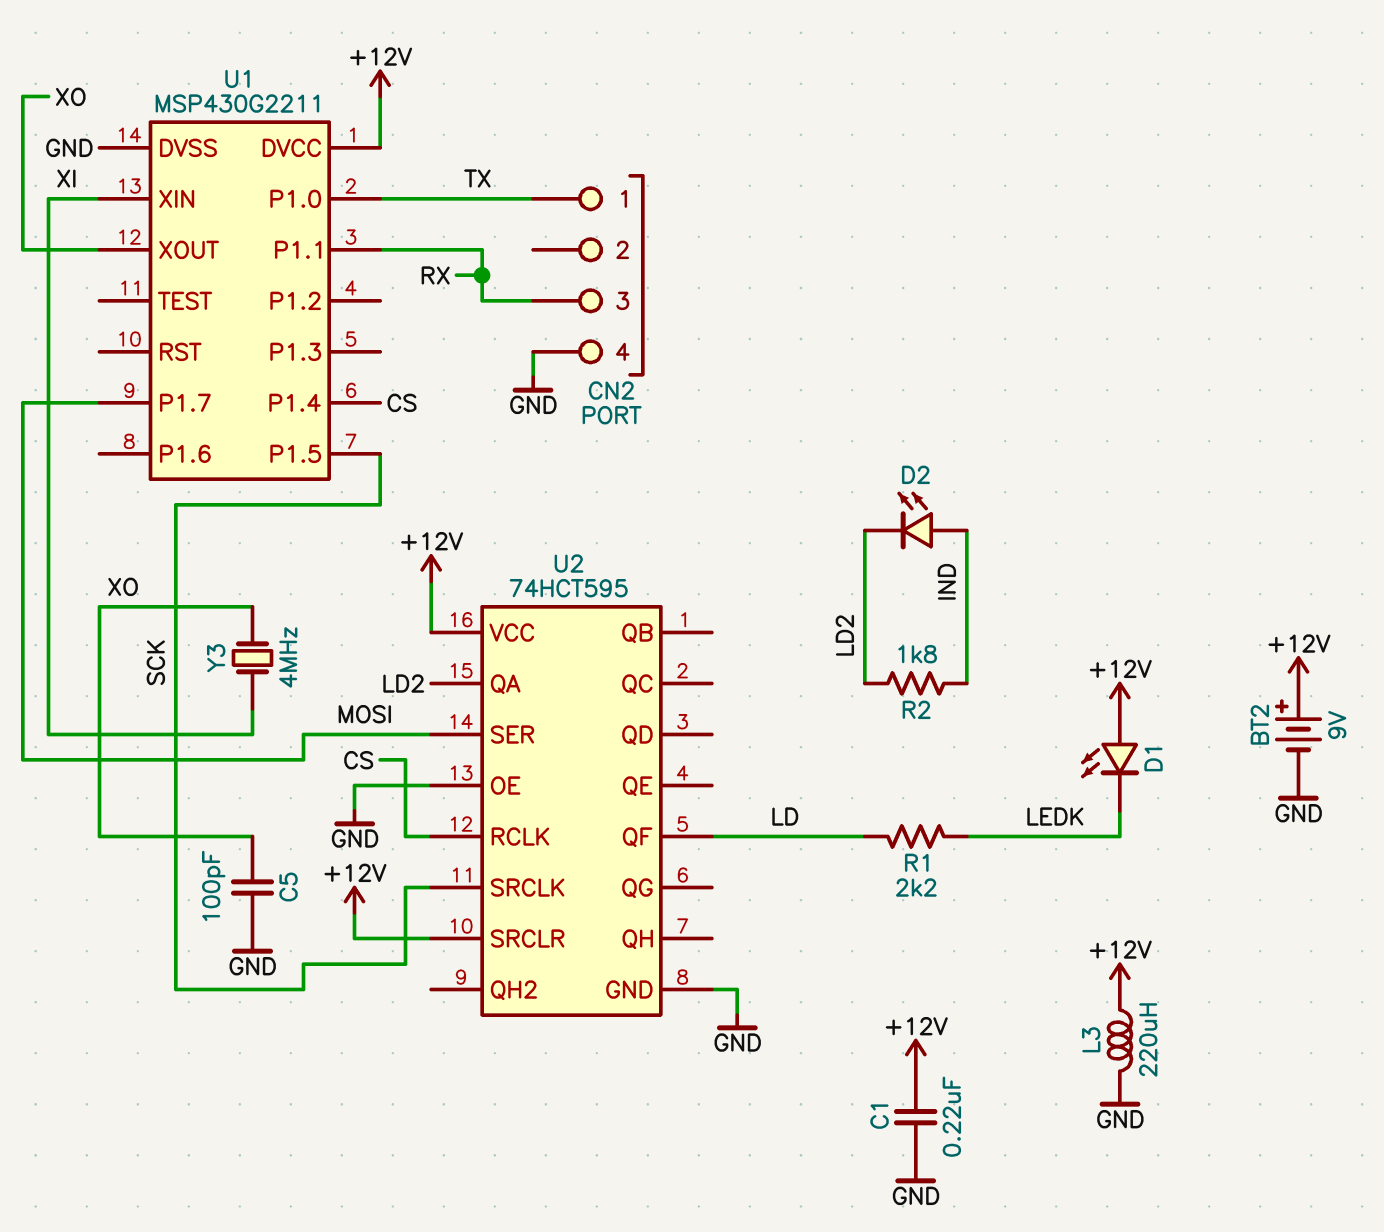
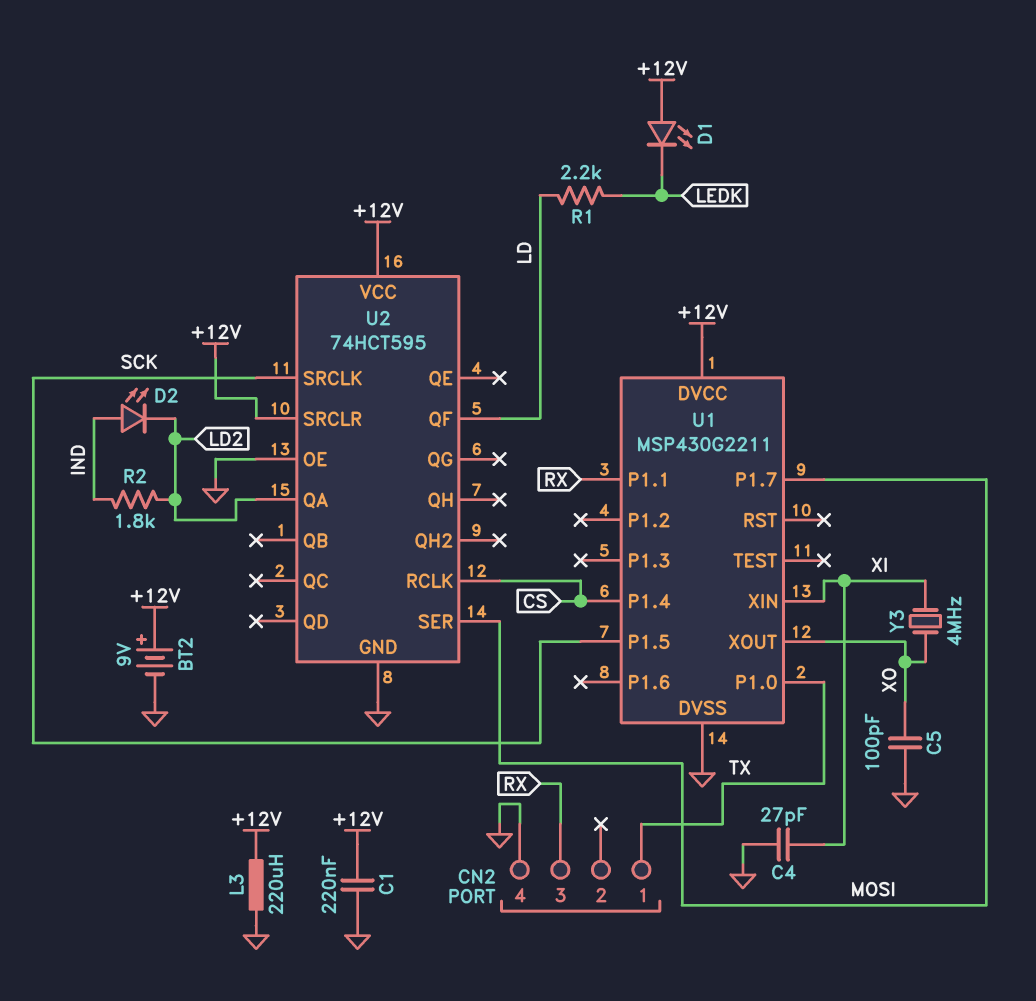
C4: none -> 27pF (GND, XI)

